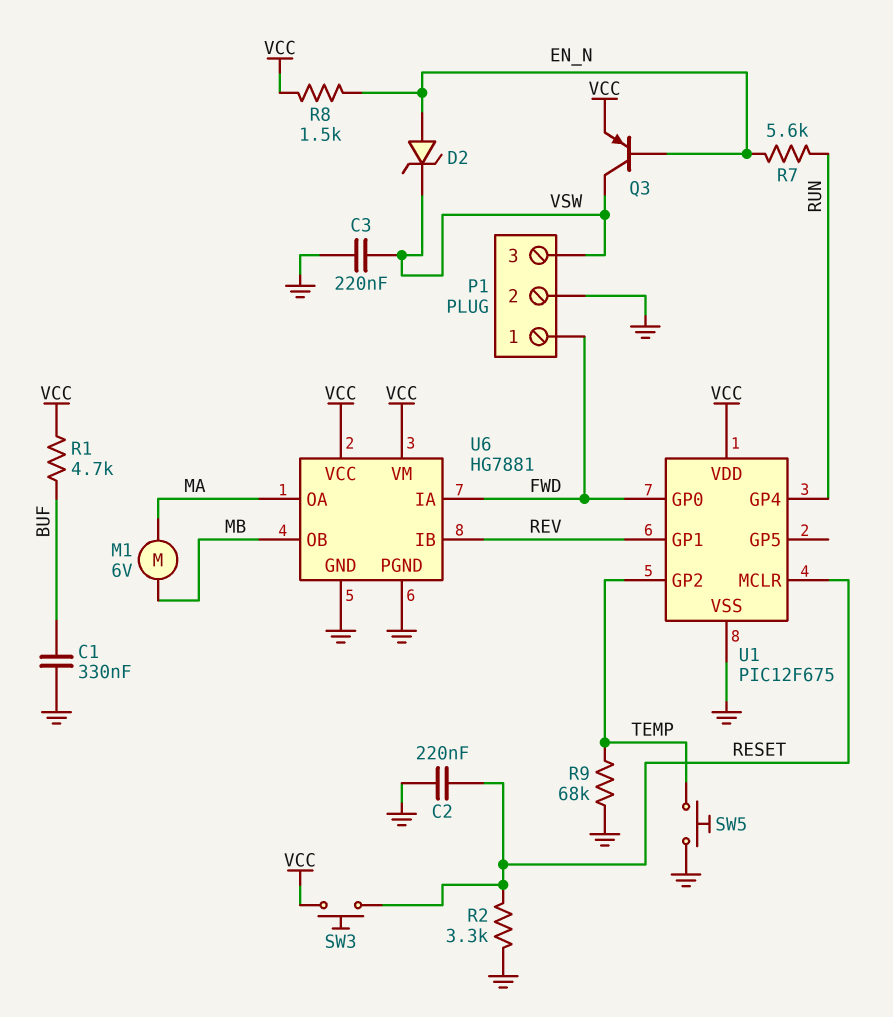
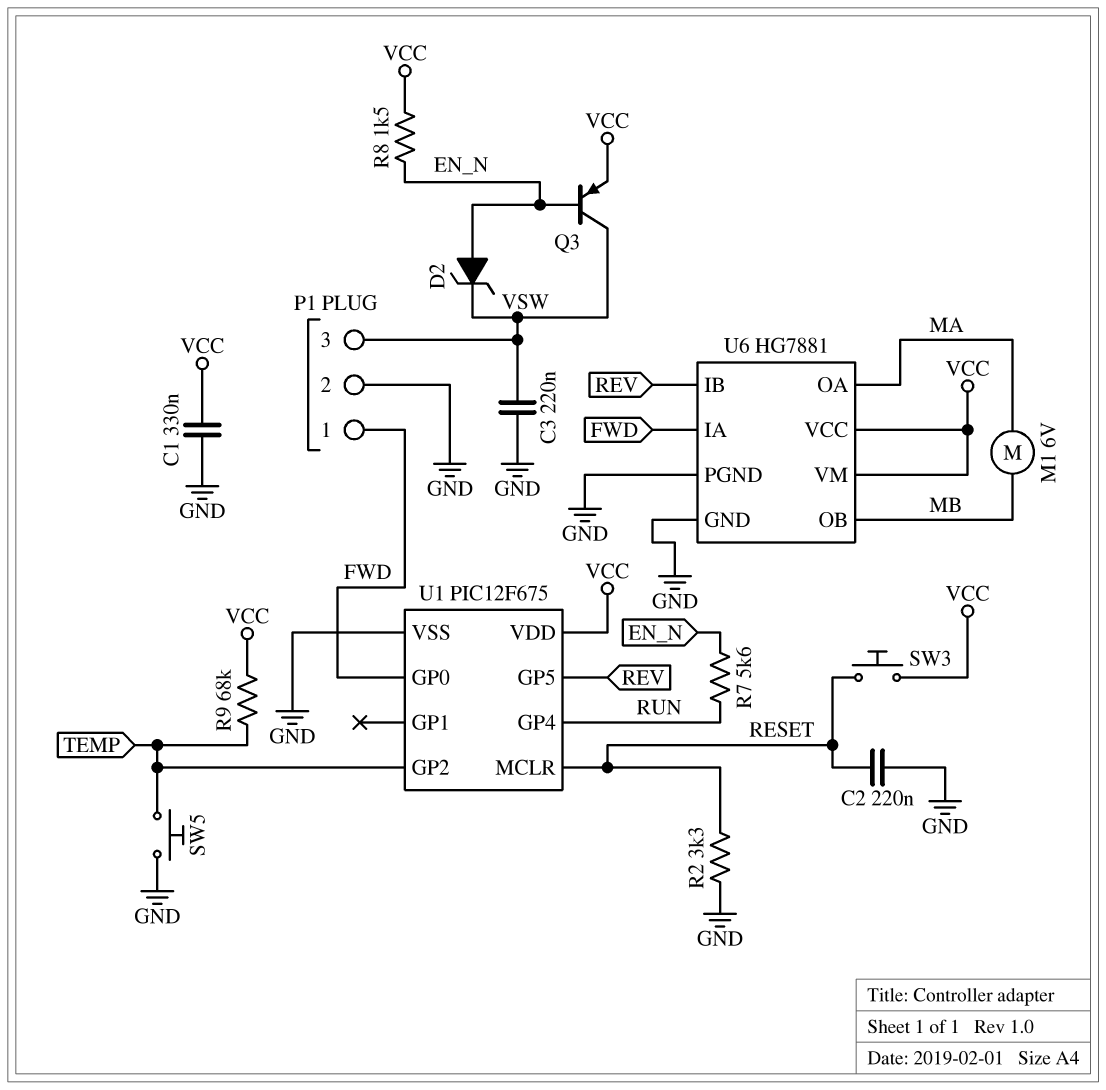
C1: 330nF (BUF, GND) -> 330nF (GND, VCC)
R1: 4.7k (BUF, VCC) -> none
R9: 68k (GND, TEMP) -> 68k (TEMP, VCC)
U1 pin GP1: REV -> none
U1 pin GP5: none -> REV

